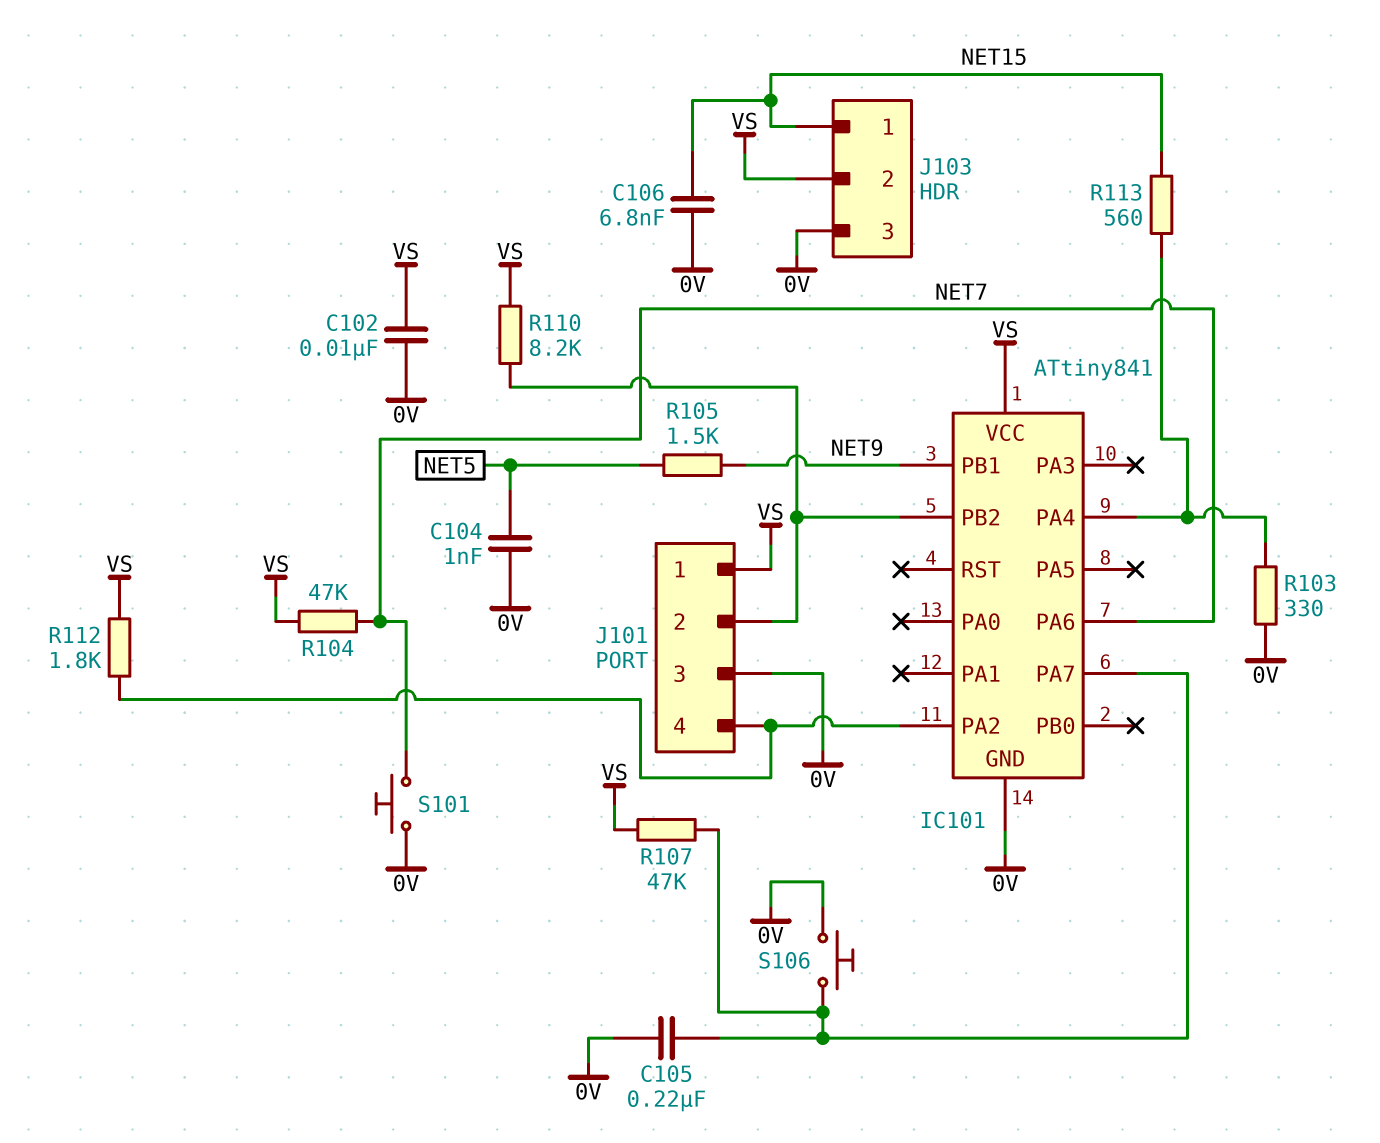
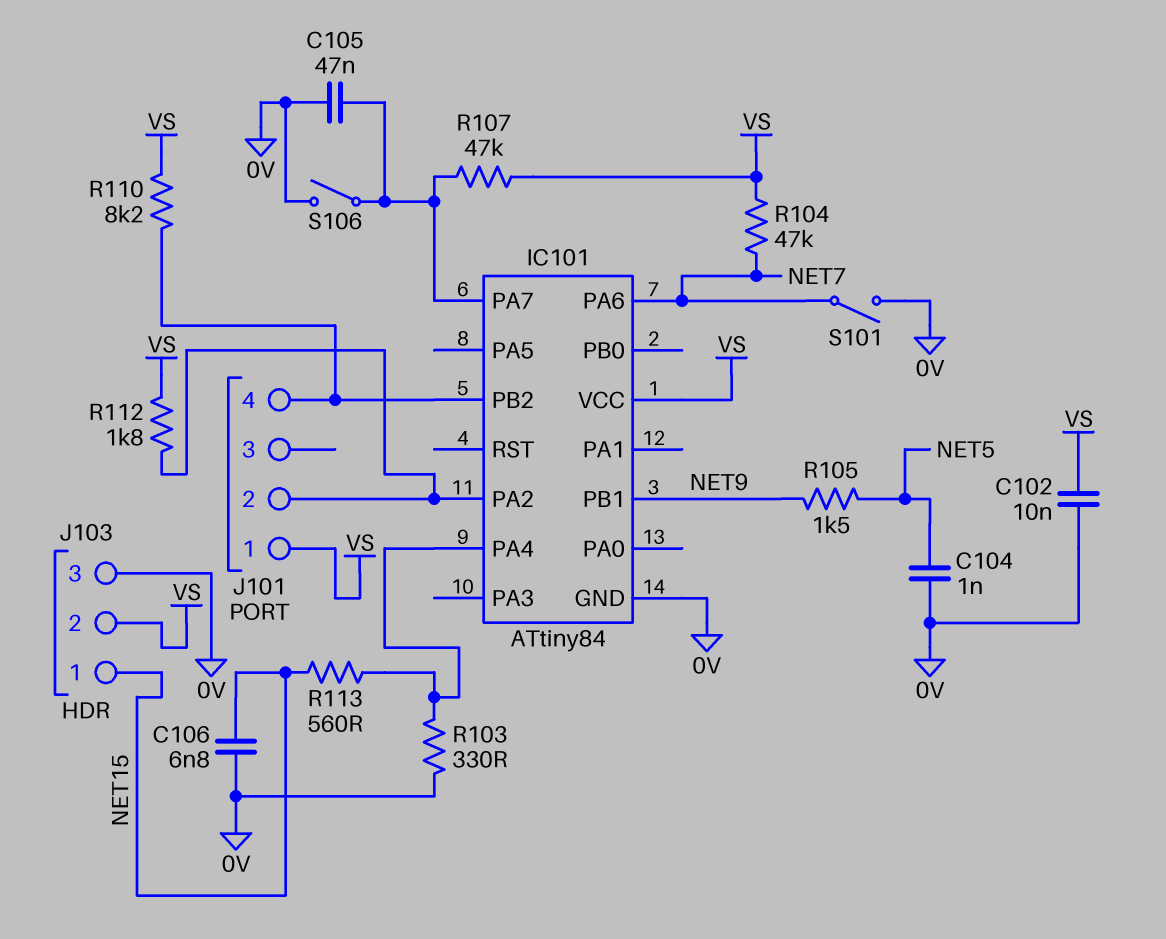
C105: 220nF (0V, IC101/PA7) -> 47nF (0V, IC101/PA7)
IC101: ATtiny841 -> ATtiny84
J101 pin 2: IC101/PB2 -> IC101/PA2
J101 pin 3: 0V -> none
J101 pin 4: IC101/PA2 -> IC101/PB2
S101: button (0V, NET7) -> switch (0V, NET7)
S106: button (0V, IC101/PA7) -> switch (0V, IC101/PA7)

